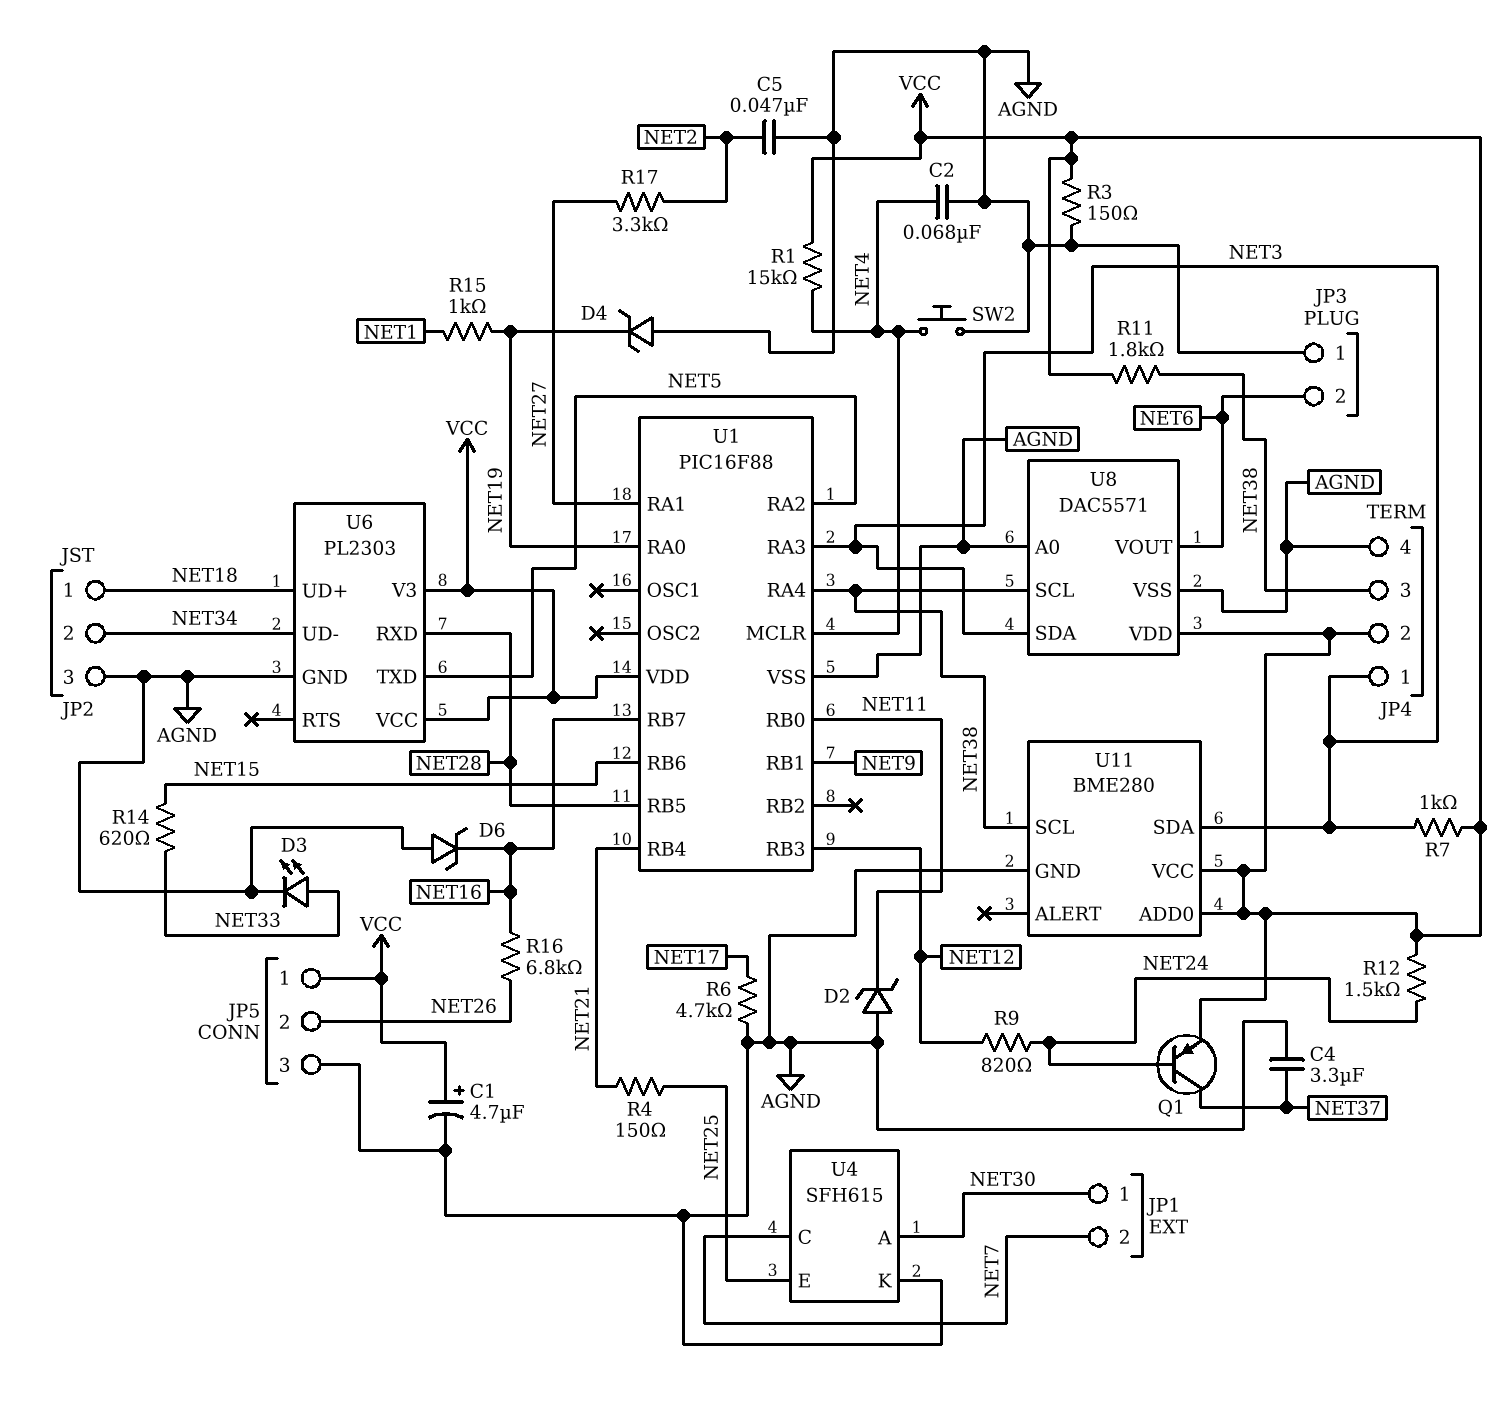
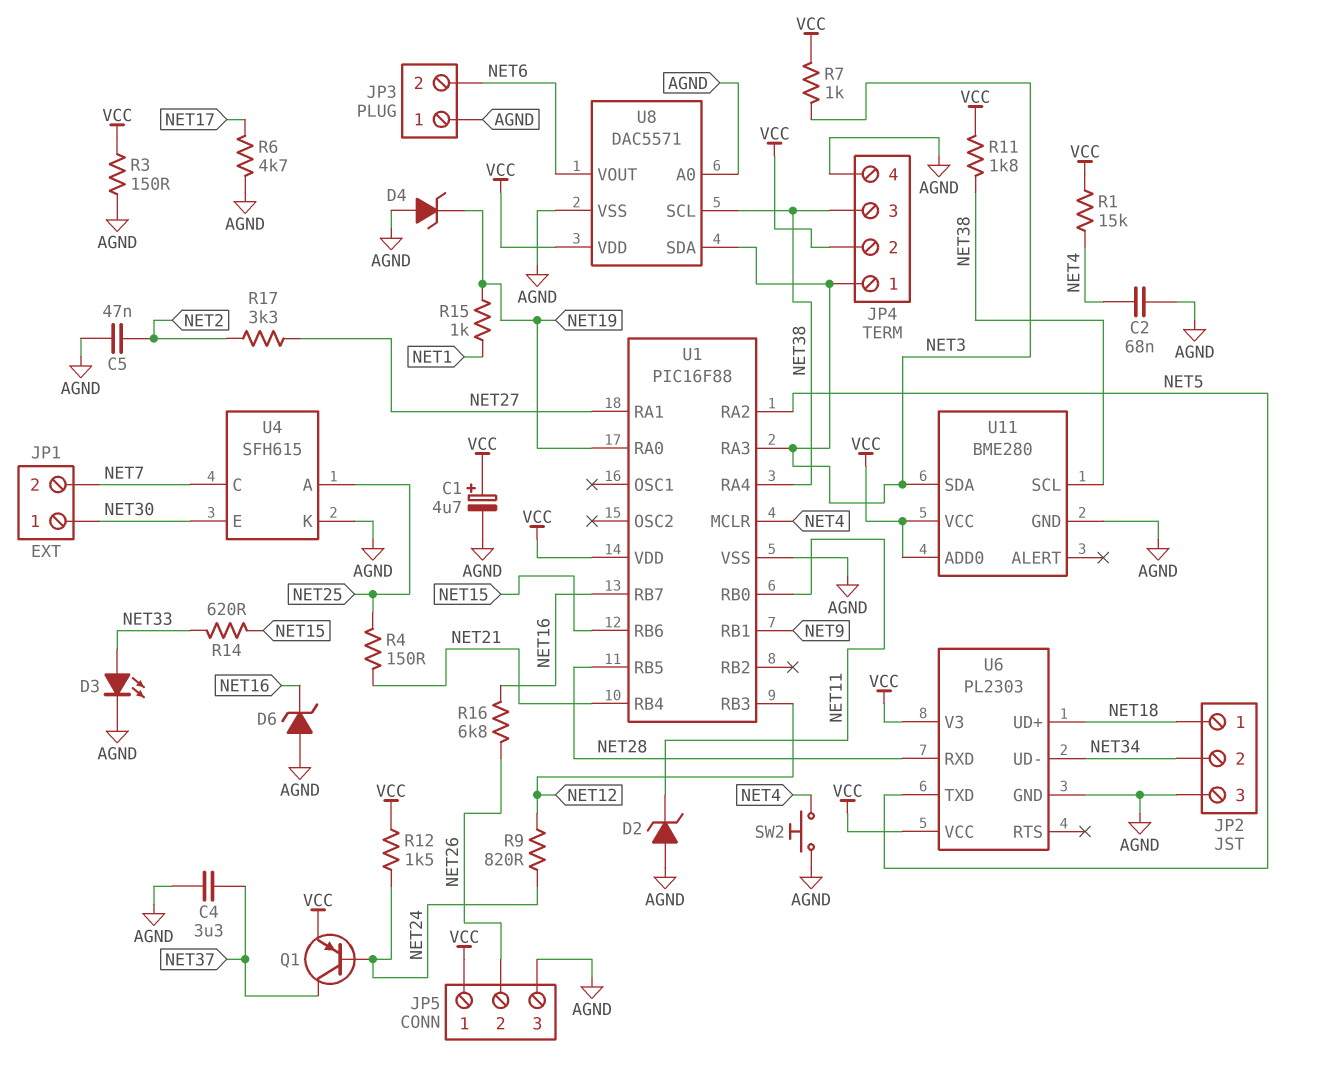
U4 pin A: NET30 -> NET25
U4 pin E: NET25 -> NET30

